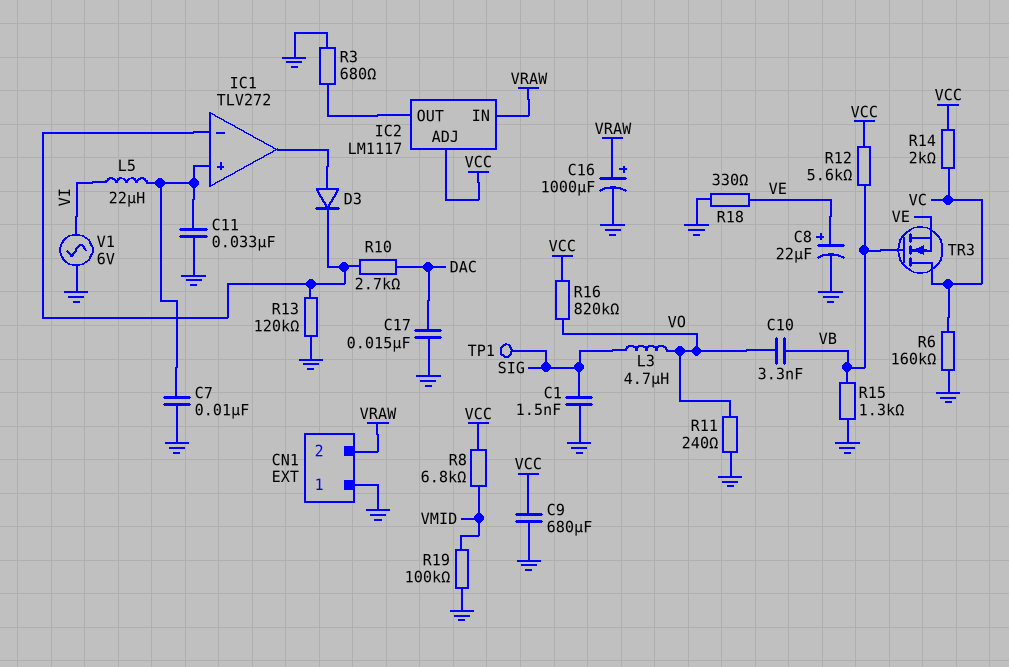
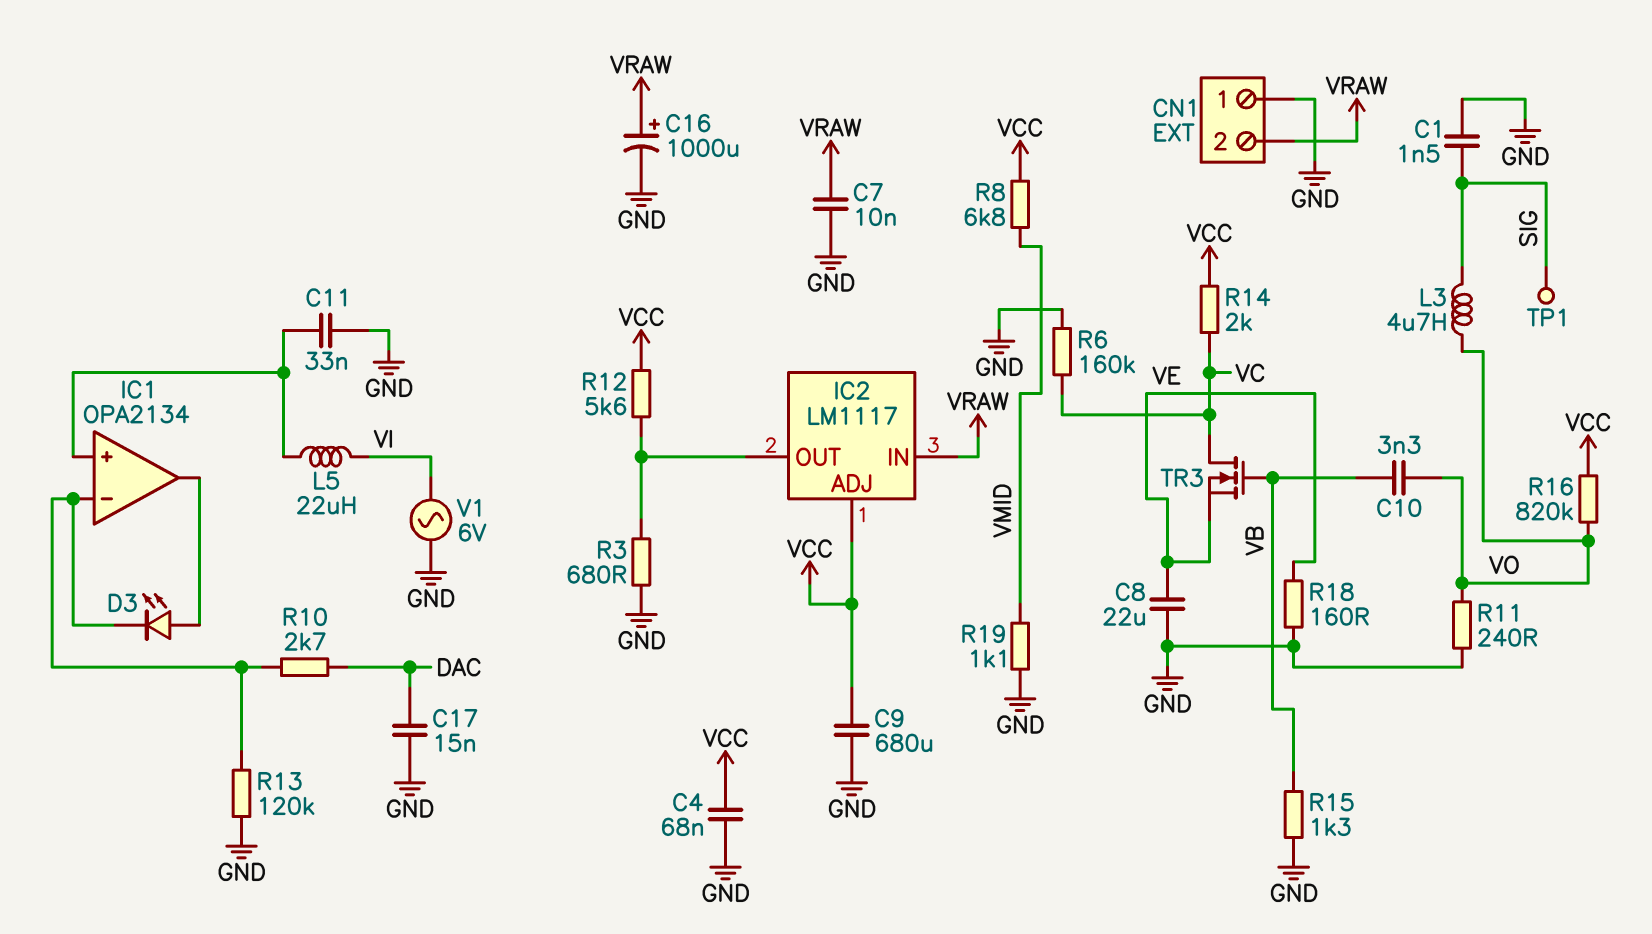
C4: none -> 68nF (GND, VCC)
C7: 10nF (GND, IC1/in+) -> 10nF (GND, VRAW)
C8: 22uF (plus VE, minus GND) -> 22uF (GND, VE)
D3: diode (A IC1/out, K IC1/in-) -> LED (A IC1/out, K IC1/in-)
IC1: TLV272 -> OPA2134
R12: 5.6k (VB, VCC) -> 5.6k (IC2/OUT, VCC)
R18: 330 (GND, VE) -> 160 (GND, VE)
R19: 100k (GND, VMID) -> 1.1k (GND, VMID)

